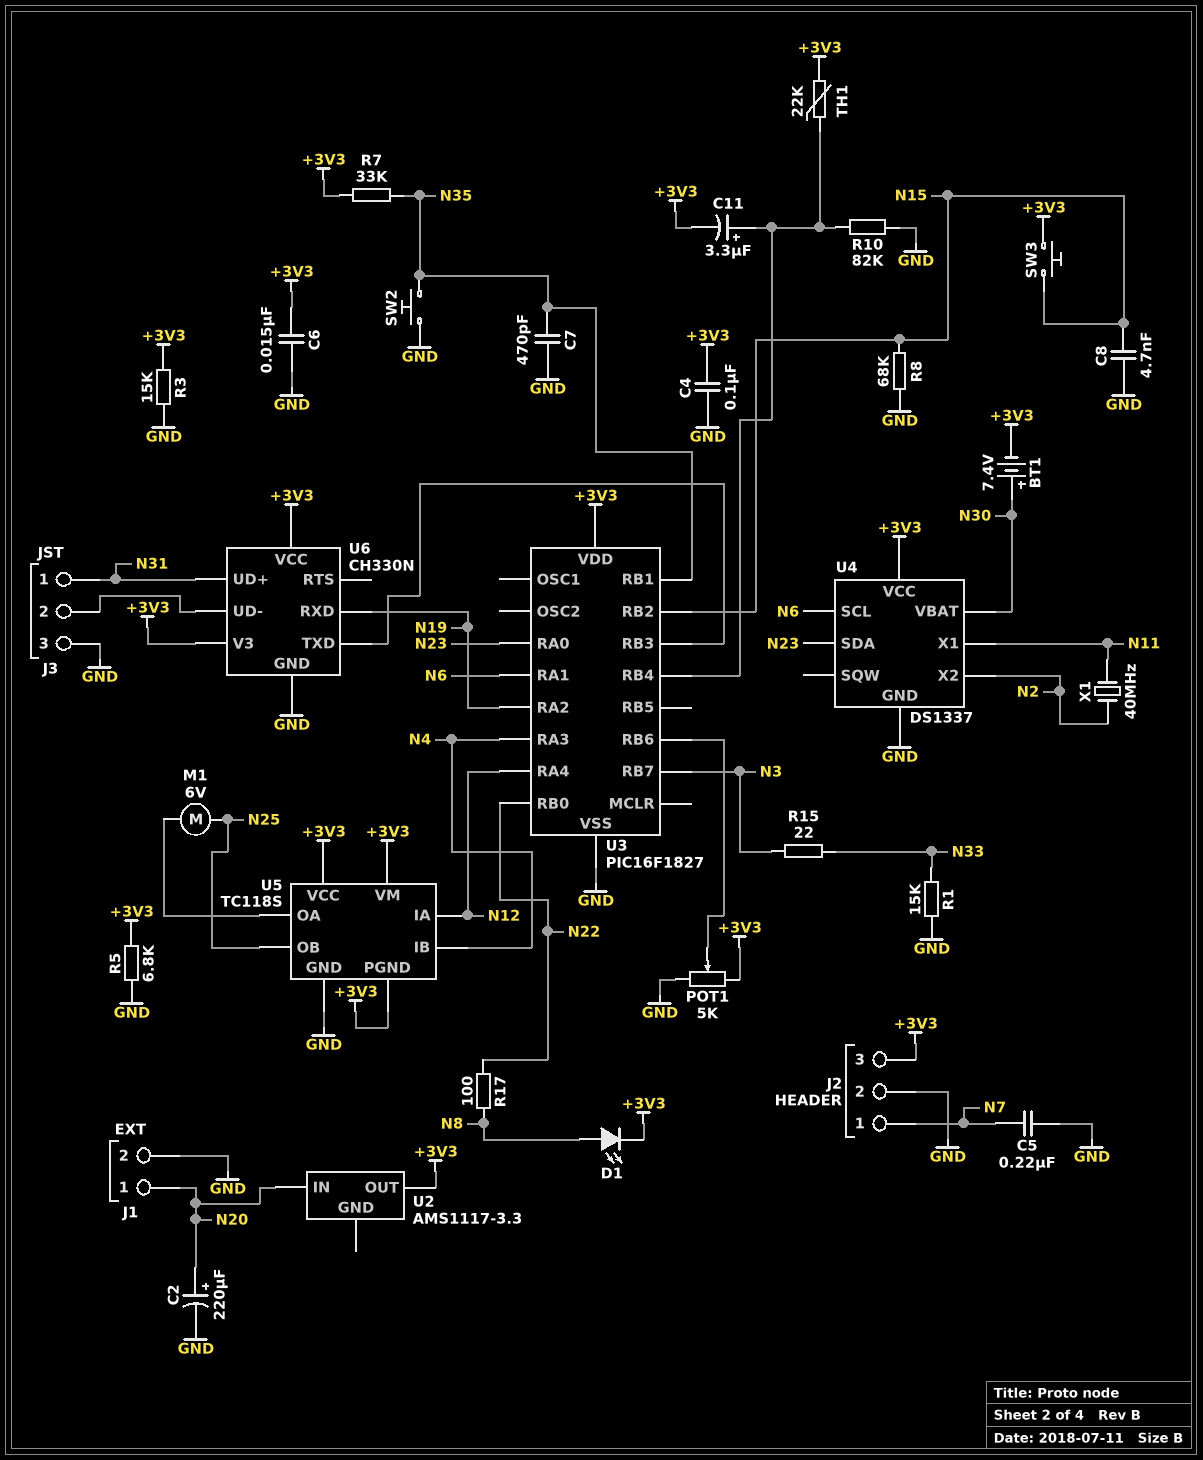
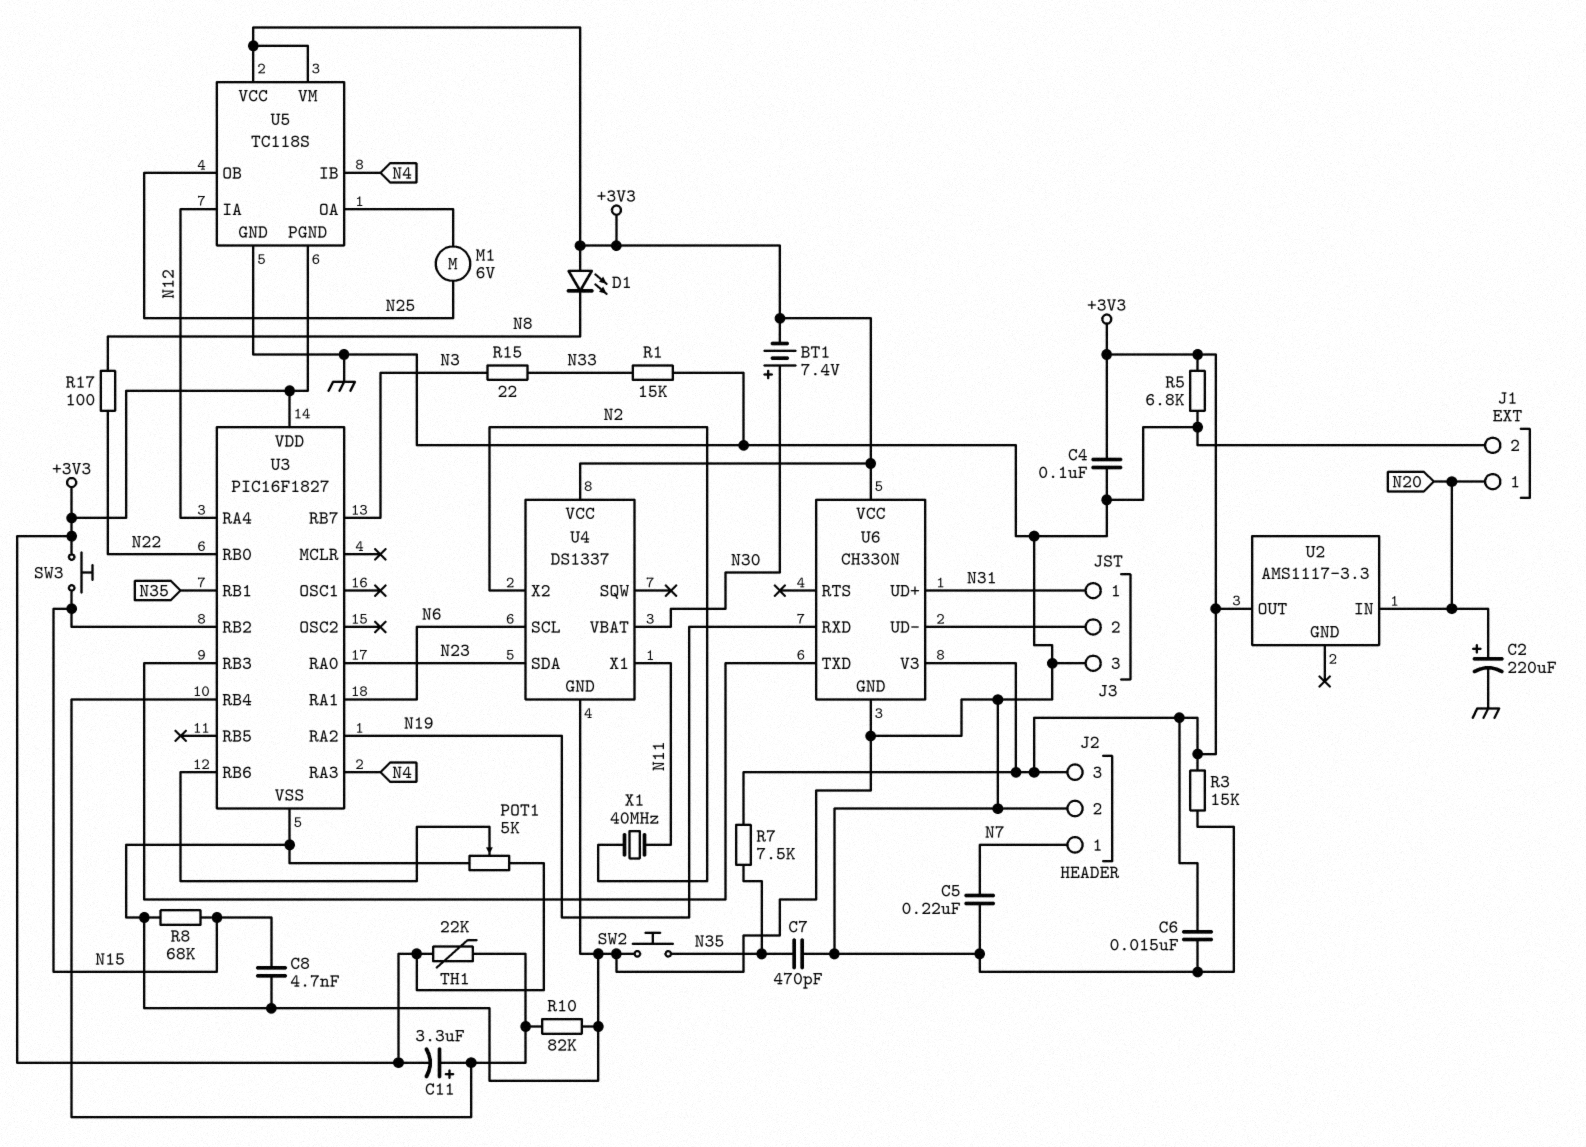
D1: LED (A N8, K +3V3) -> LED (A +3V3, K N8)
R7: 33k (+3V3, N35) -> 7.5k (+3V3, N35)

